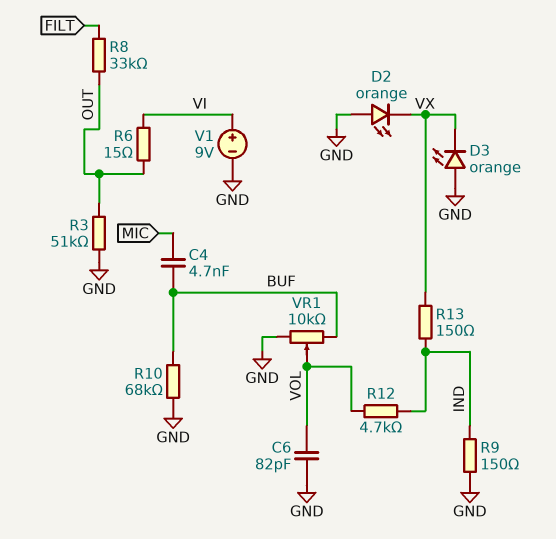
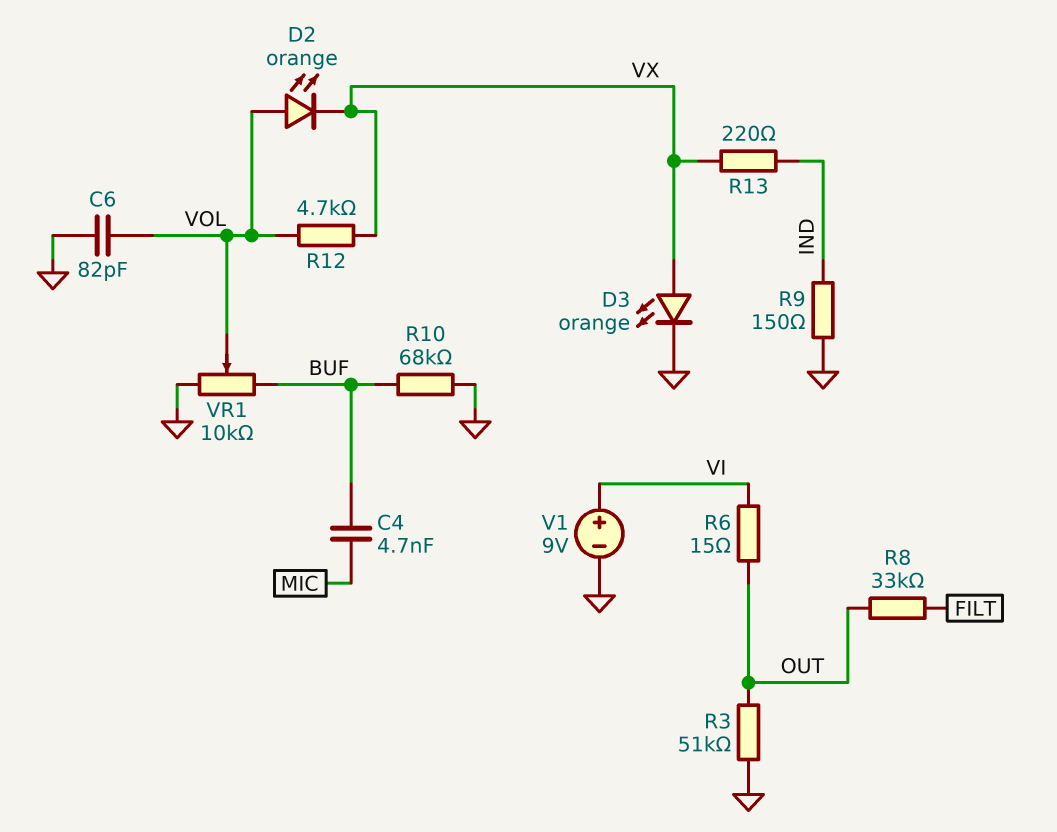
D2: LED orange (A GND, K VX) -> LED orange (A VOL, K VX)
D3: LED orange (A GND, K VX) -> LED orange (A VX, K GND)
R12: 4.7k (IND, VOL) -> 4.7k (VOL, VX)
R13: 150 (IND, VX) -> 220 (IND, VX)

